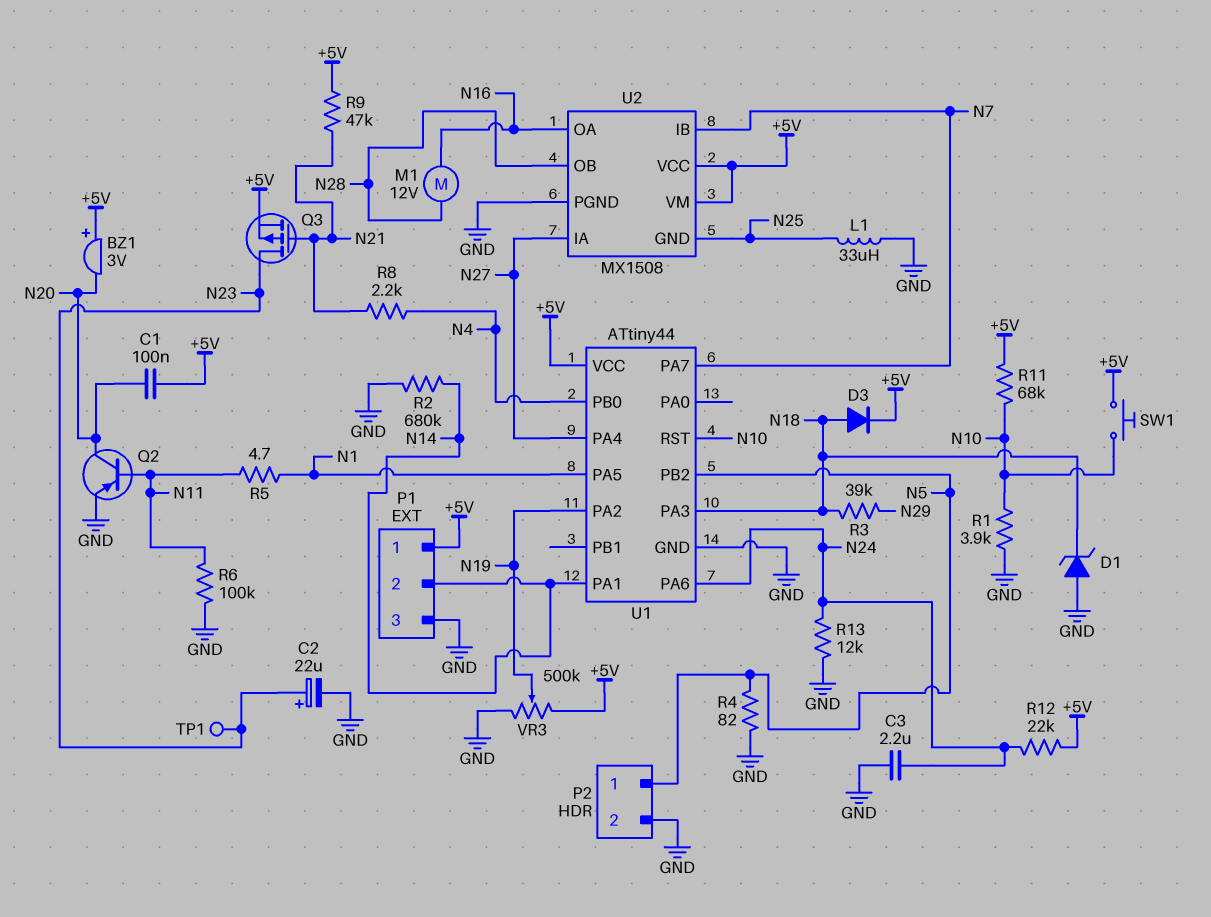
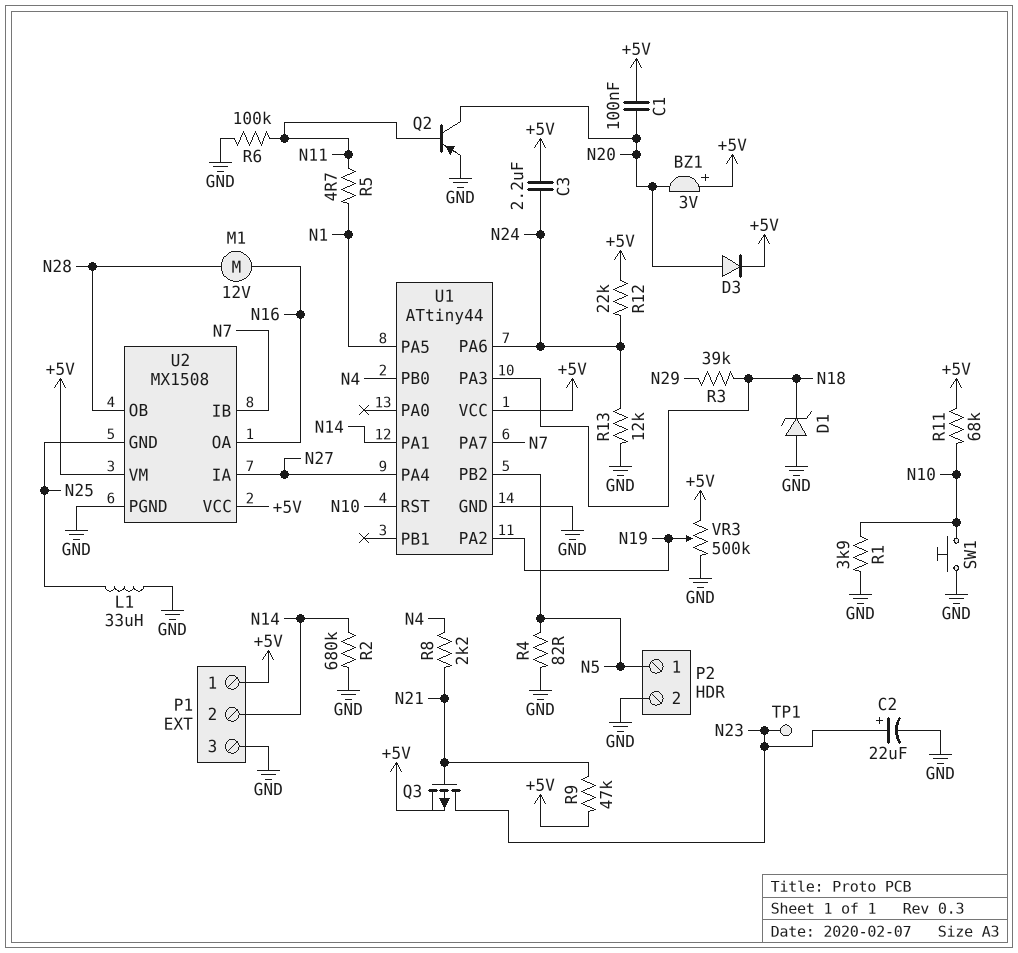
C3: 2.2uF (GND, N24) -> 2.2uF (+5V, N24)
D3: diode (A N18, K +5V) -> diode (A N20, K +5V)
SW1: button (+5V, N10) -> button (GND, N10)

